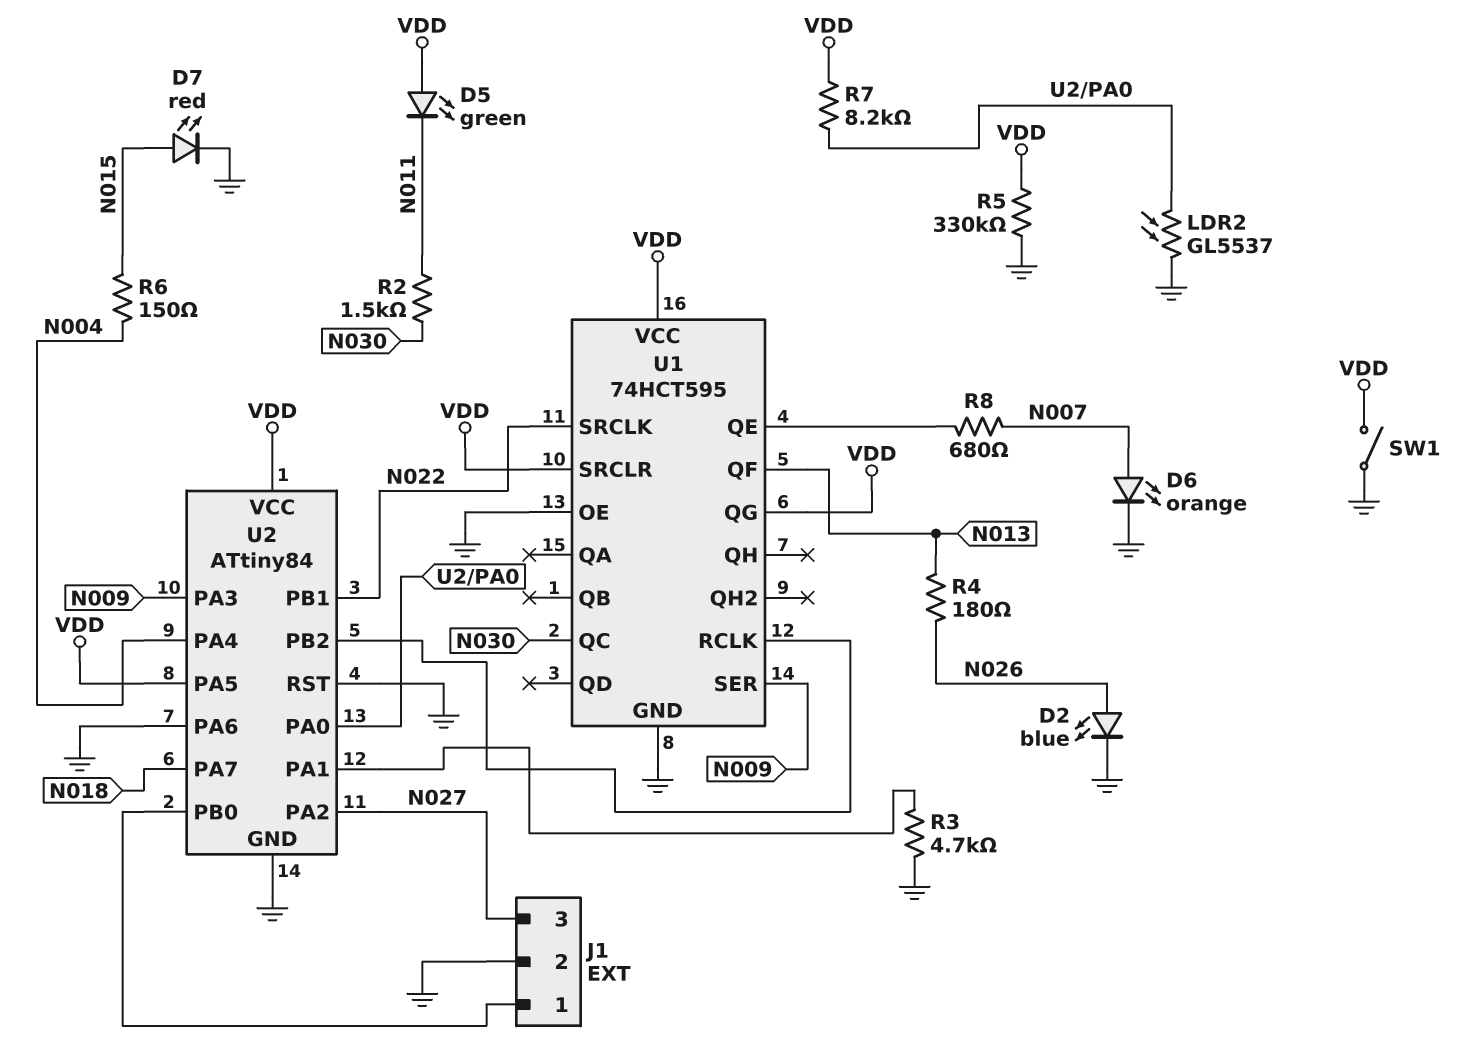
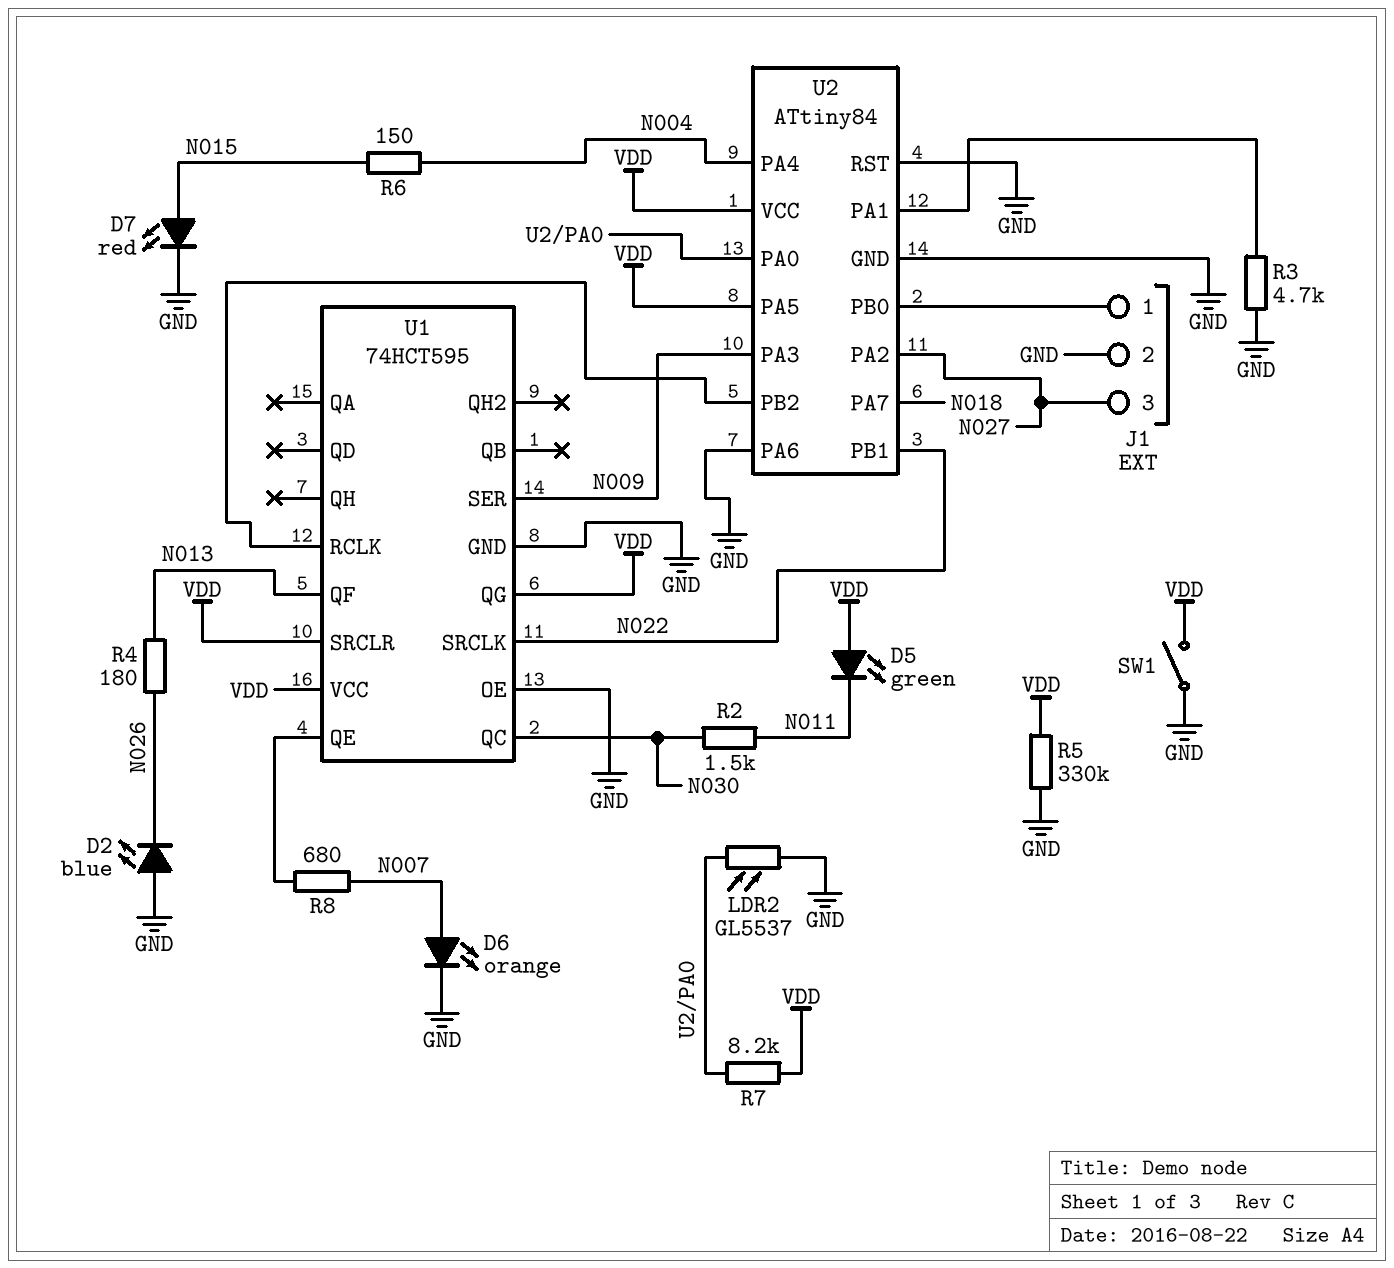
D2: LED blue (A N026, K GND) -> LED blue (A GND, K N026)

